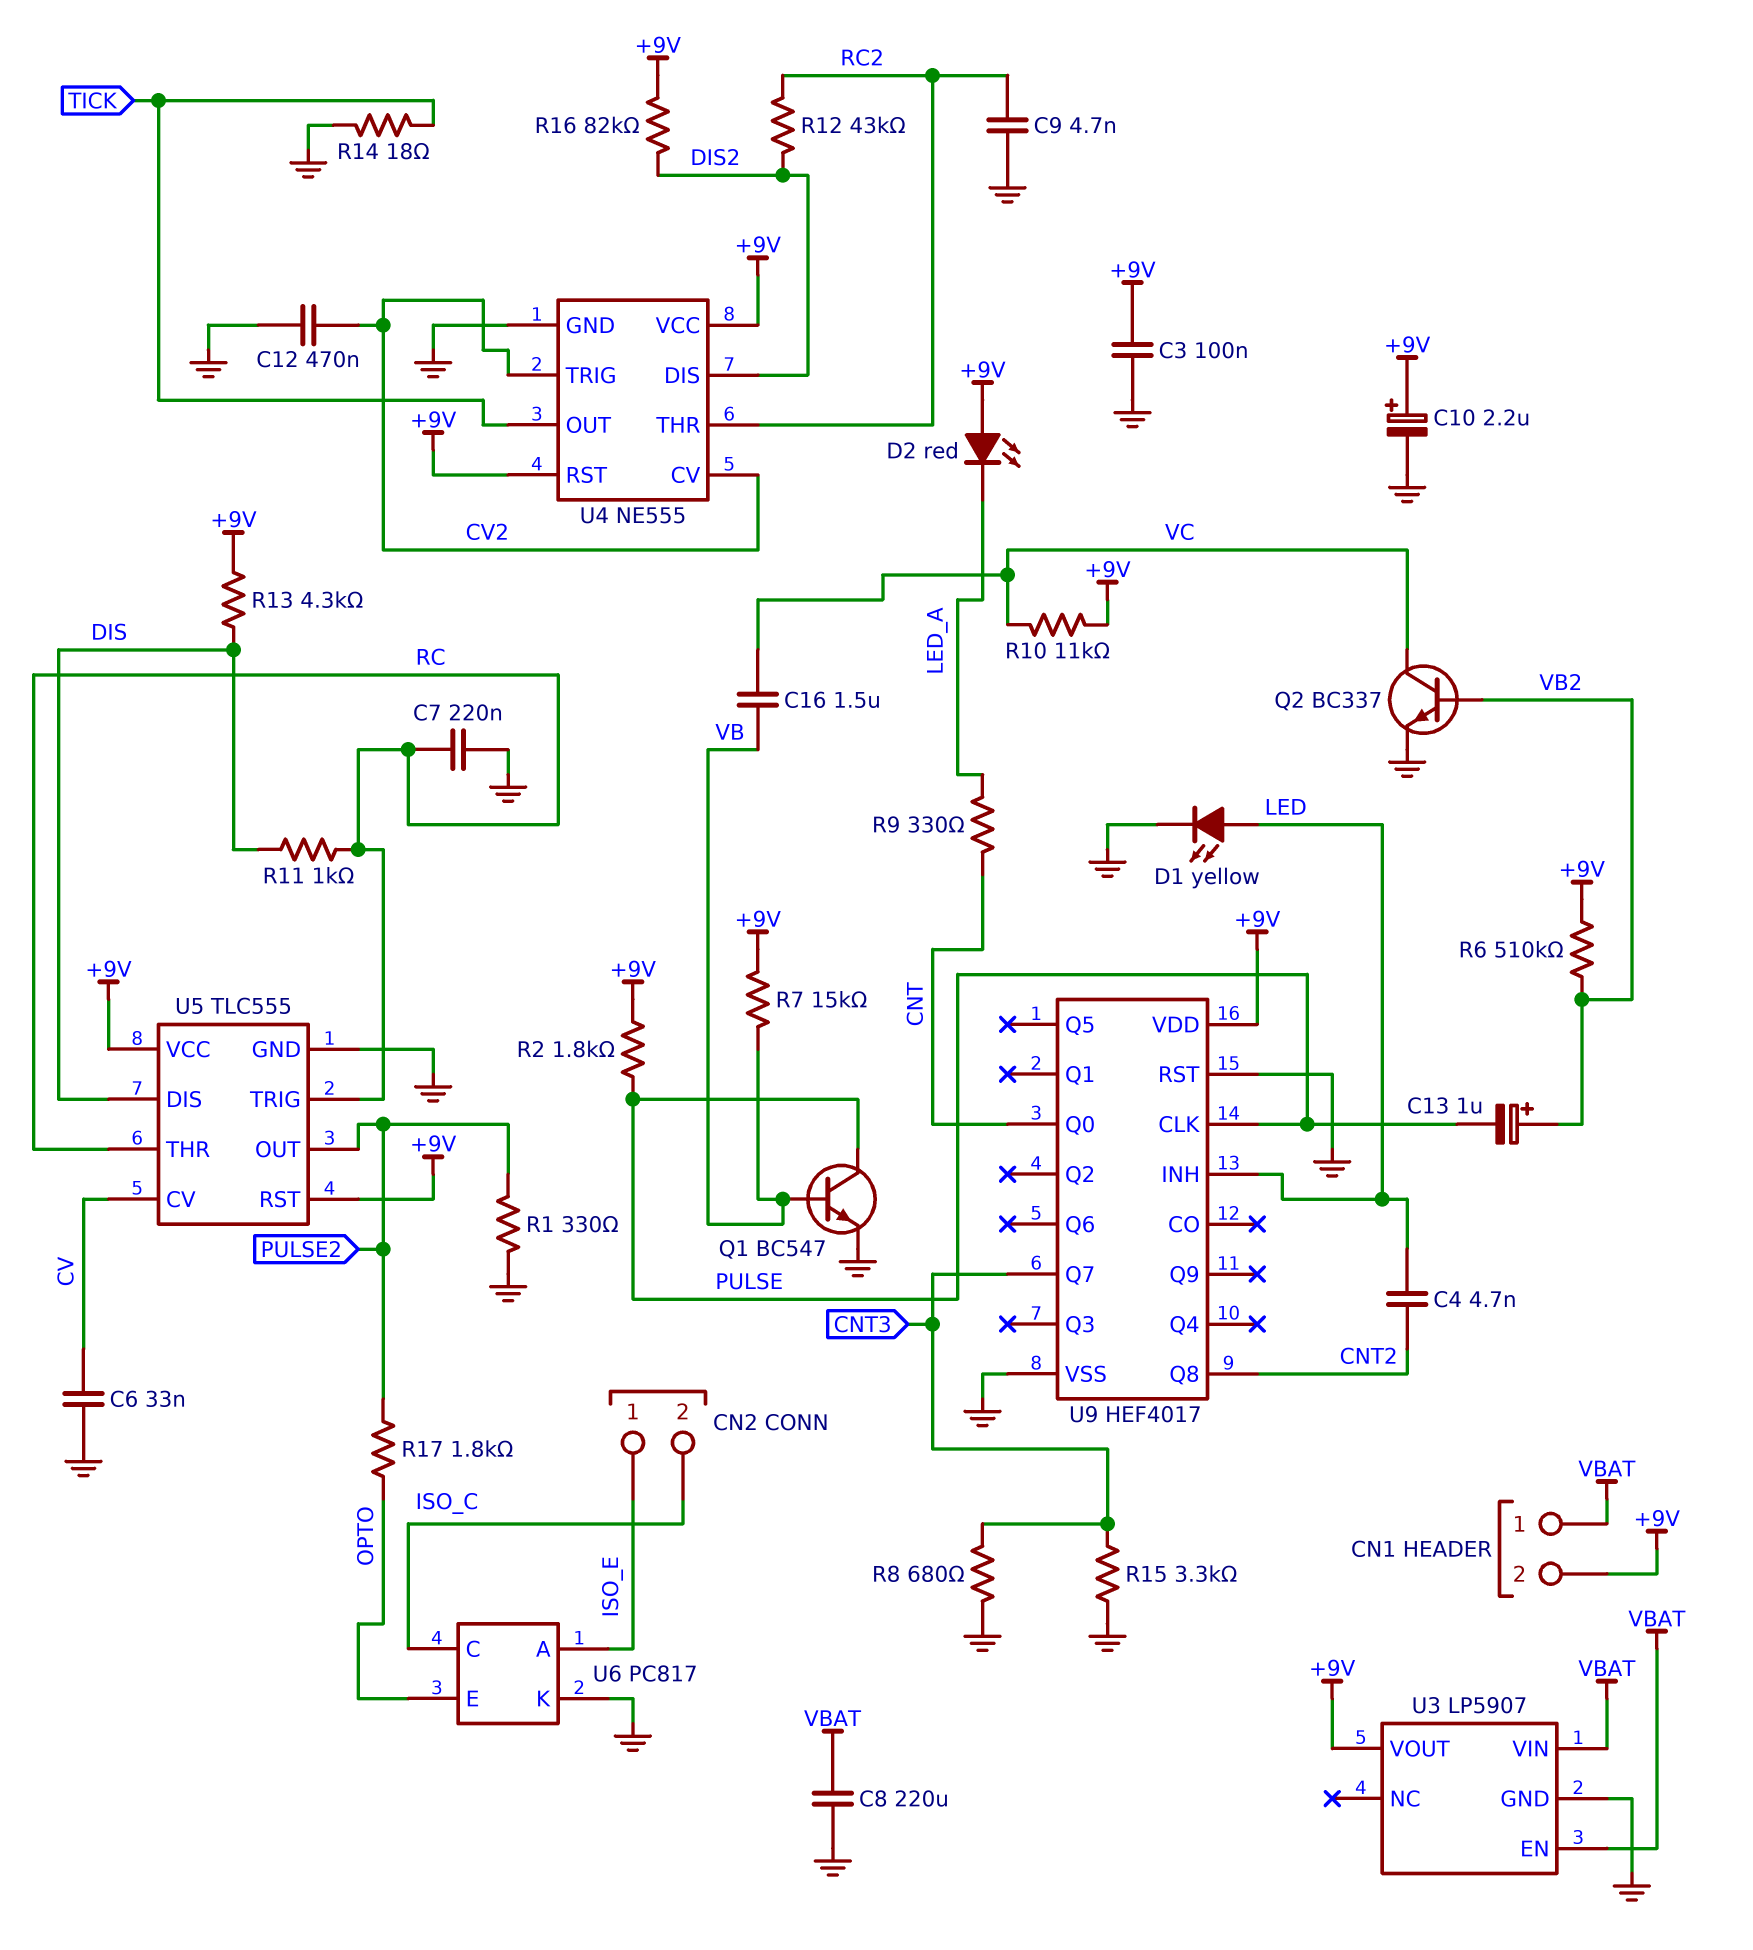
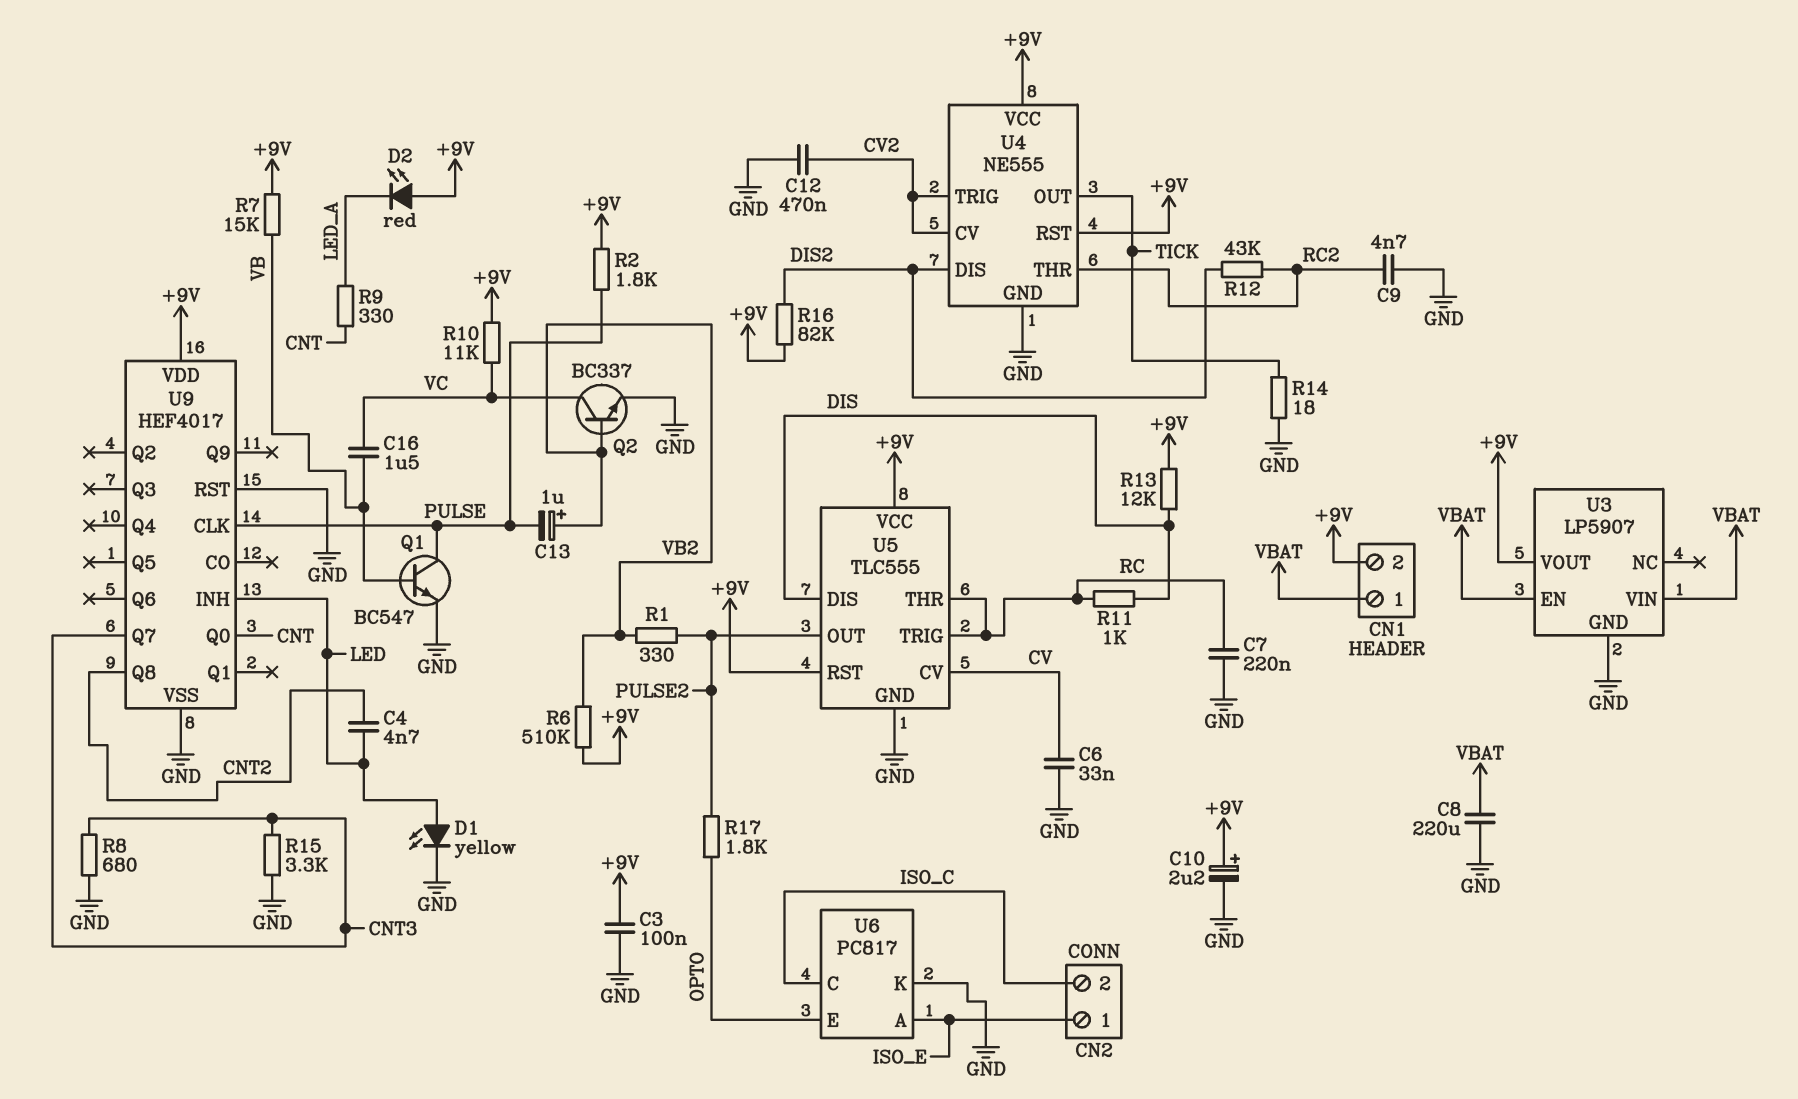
R1: 330 (GND, PULSE2) -> 330 (PULSE2, VB2)
R13: 4.3k (+9V, DIS) -> 12k (+9V, DIS)

